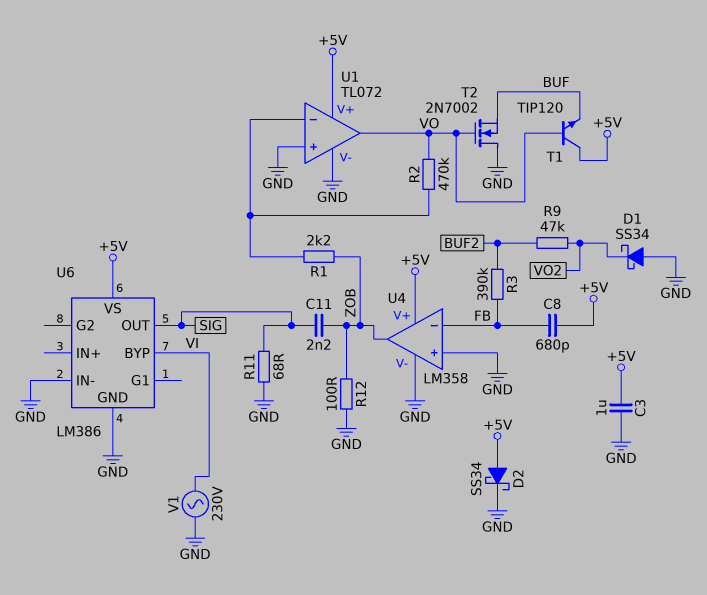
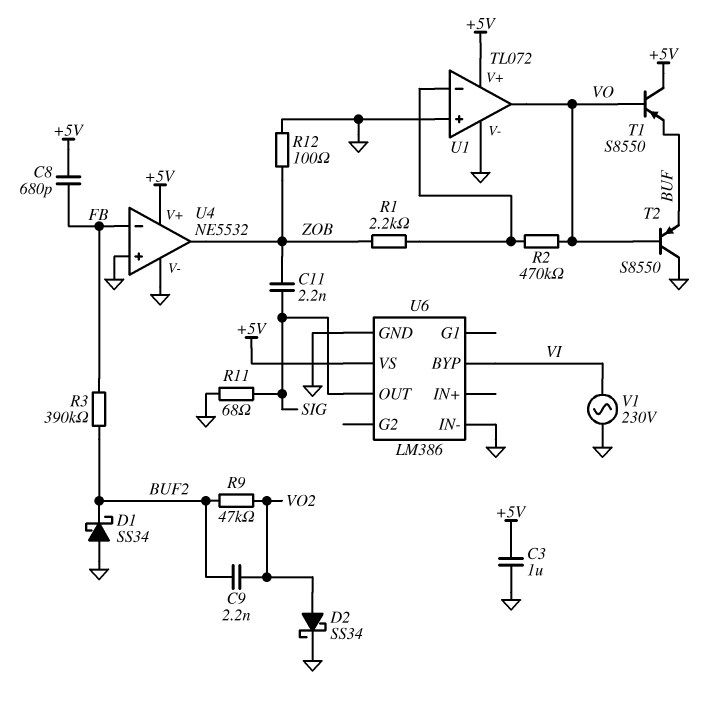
C9: none -> 2.2nF (BUF2, VO2)
D1: schottky SS34 (A GND, K VO2) -> schottky SS34 (A GND, K BUF2)
D2: schottky SS34 (A +5V, K GND) -> schottky SS34 (A VO2, K GND)
T1: NPN TIP120 (B VO, C +5V, E BUF) -> PNP S8550 (B VO, C +5V, E BUF)
T2: NMOS 2N7002 (G VO, D GND, S BUF) -> PNP S8550 (B VO, C GND, E BUF)
U4: LM358 -> NE5532

